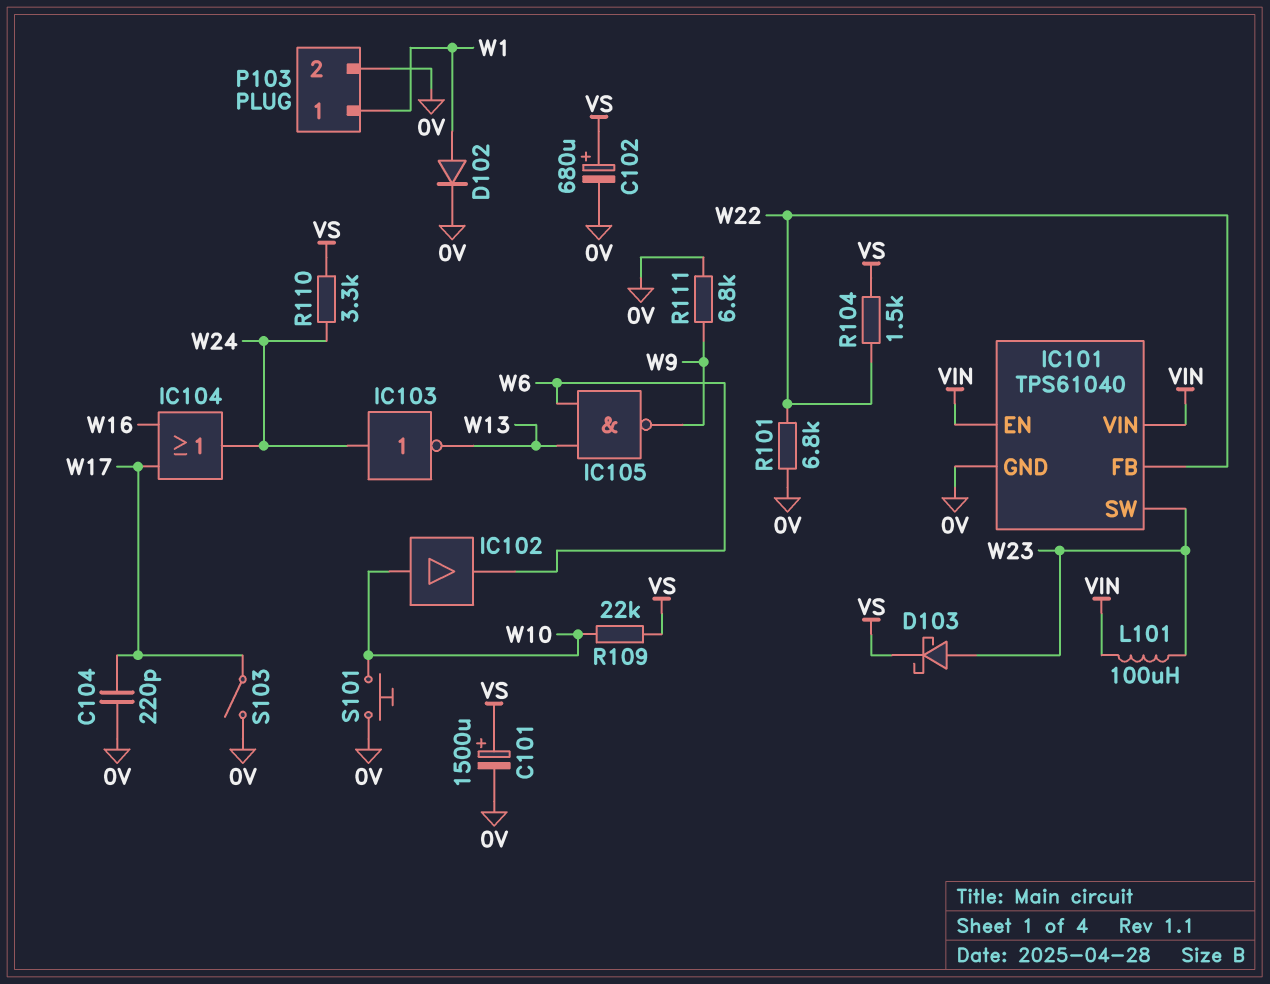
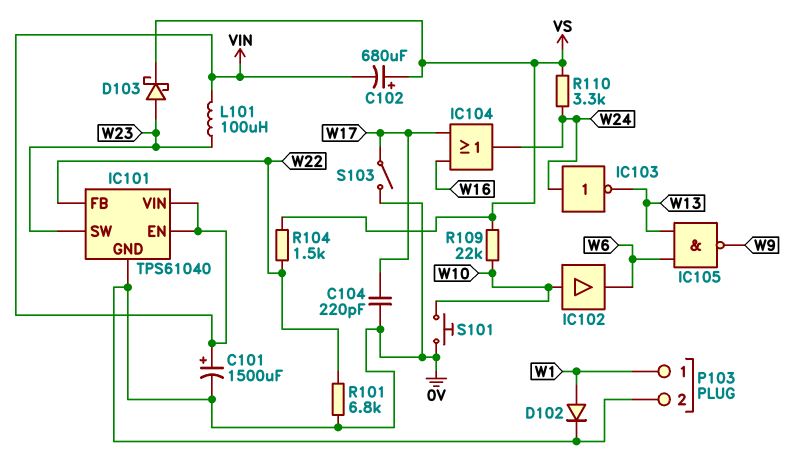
C101: 1500uF (plus VS, minus 0V) -> 1500uF (plus VIN, minus 0V)
C102: 680uF (plus VS, minus 0V) -> 680uF (plus VS, minus VIN)
R111: 6.8k (0V, W9) -> none

